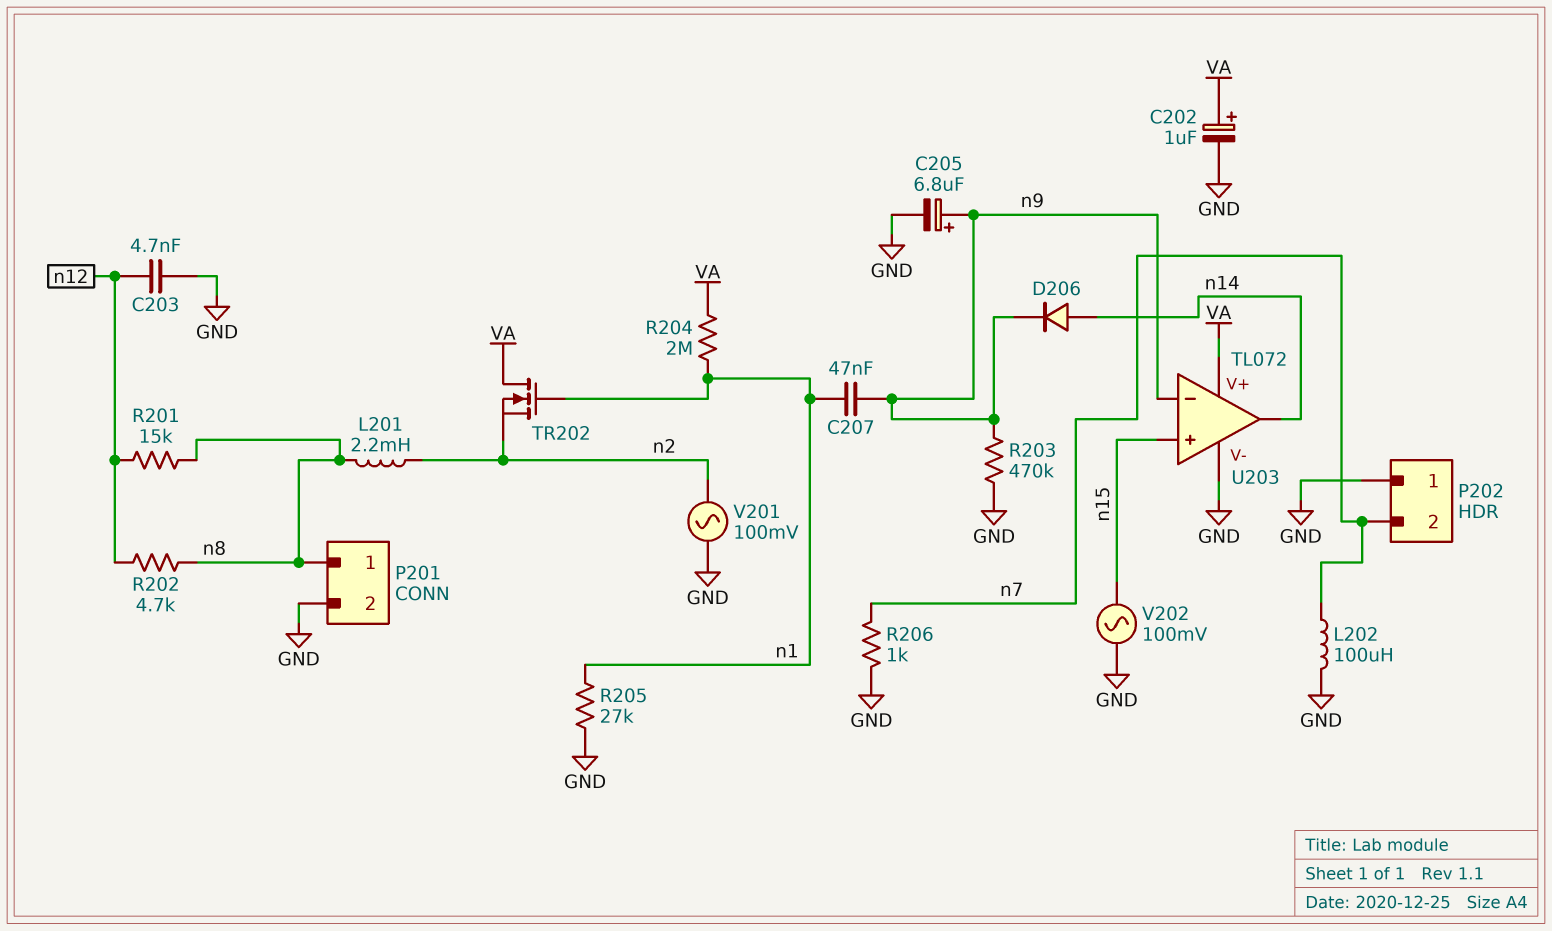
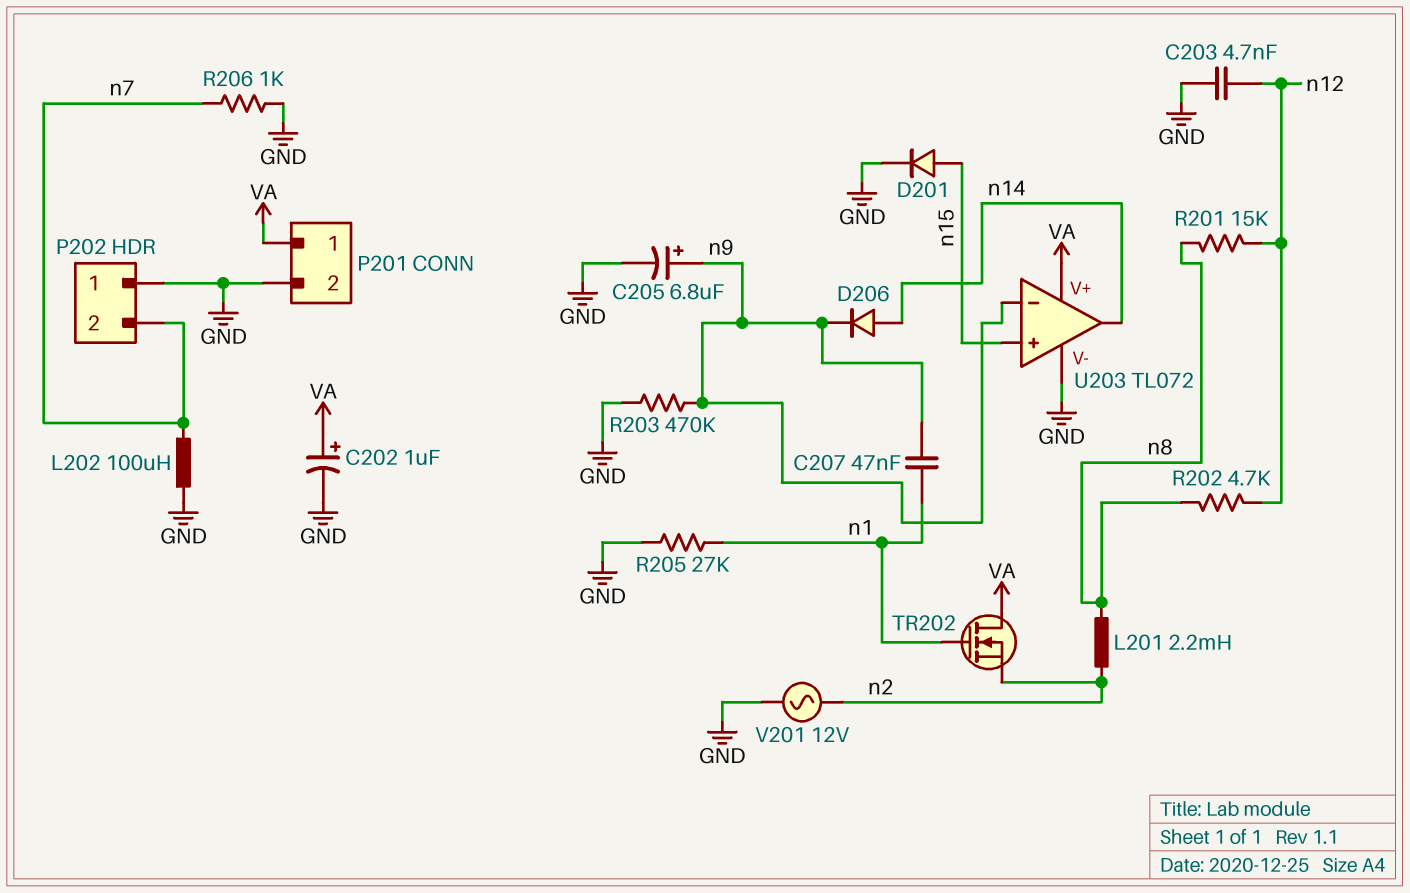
D201: none -> diode (A n15, K GND)
P201 pin 1: n8 -> VA
R204: 2M (VA, n1) -> none
V201: AC 100mV (GND, n2) -> AC 12V (GND, n2)
V202: AC 100mV (GND, n15) -> none

